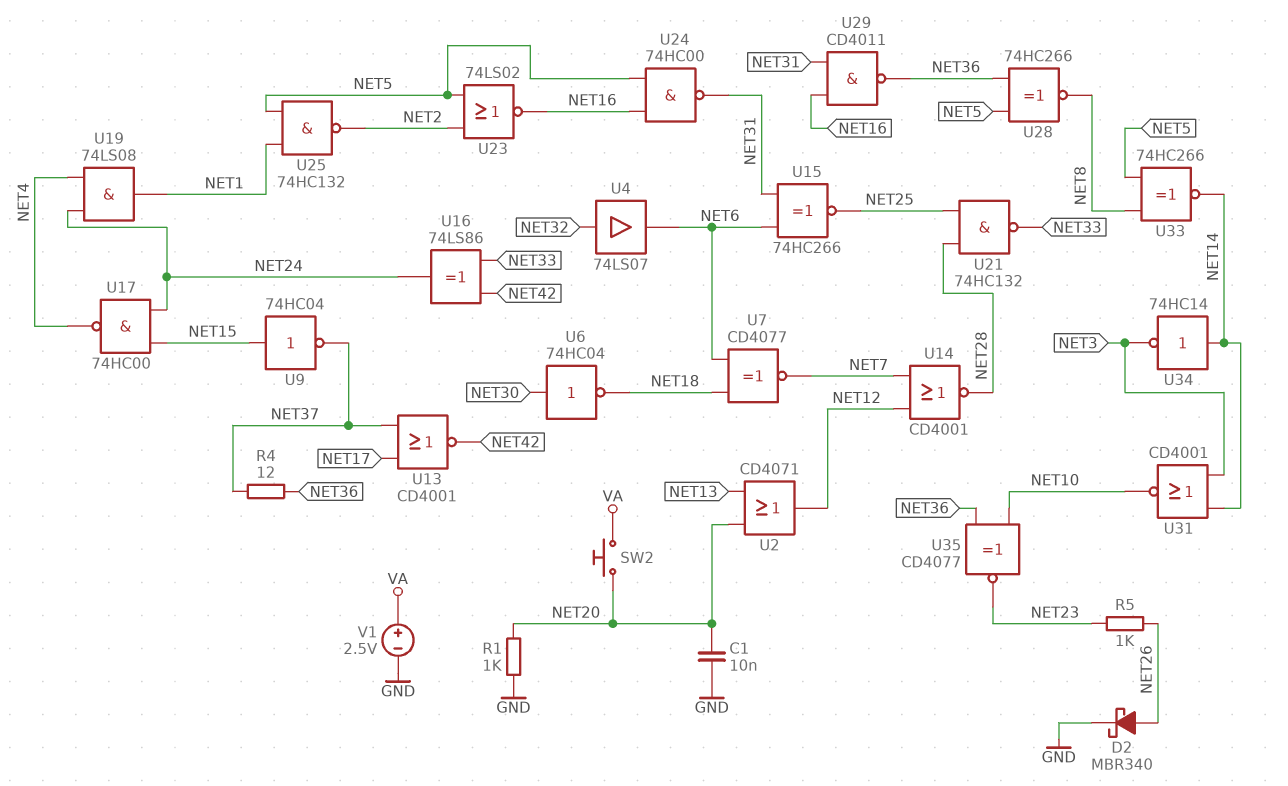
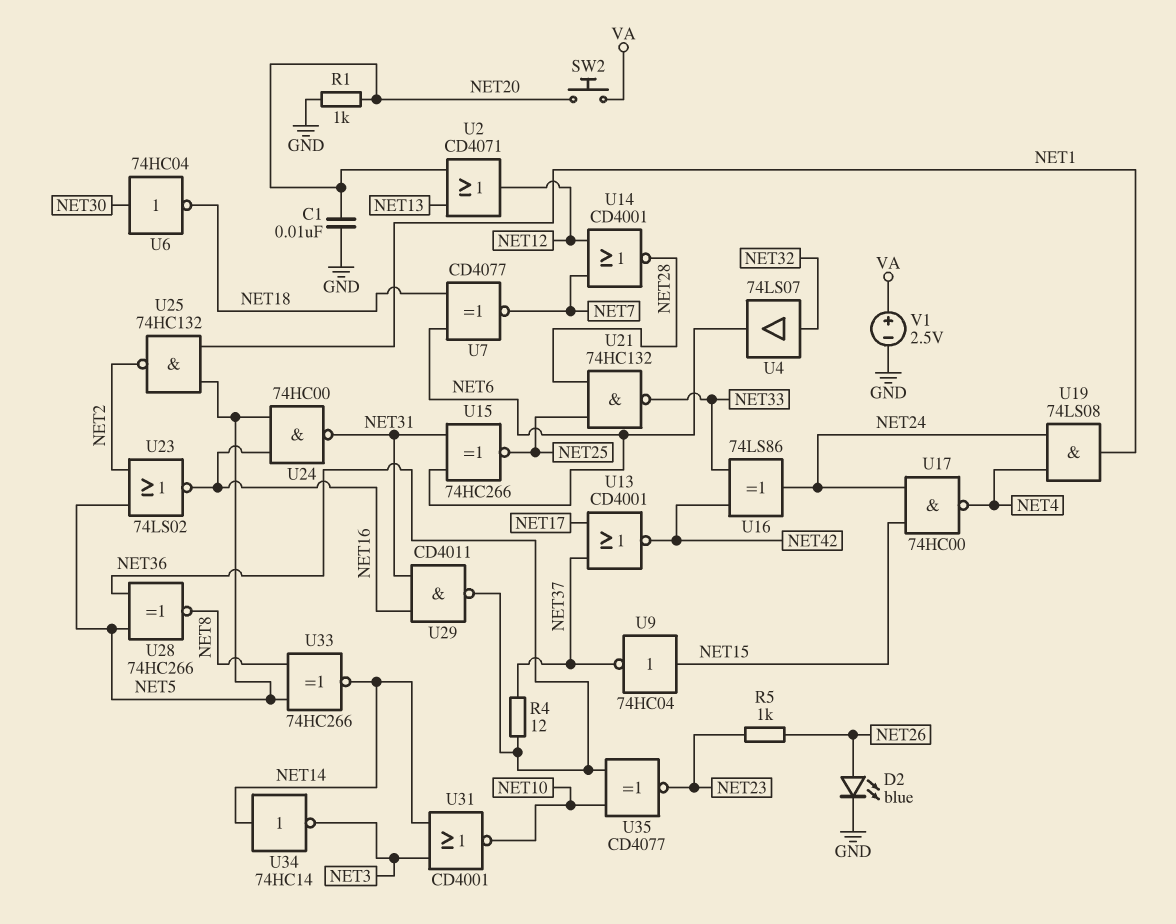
D2: schottky MBR340 (A NET26, K GND) -> LED blue (A NET26, K GND)

